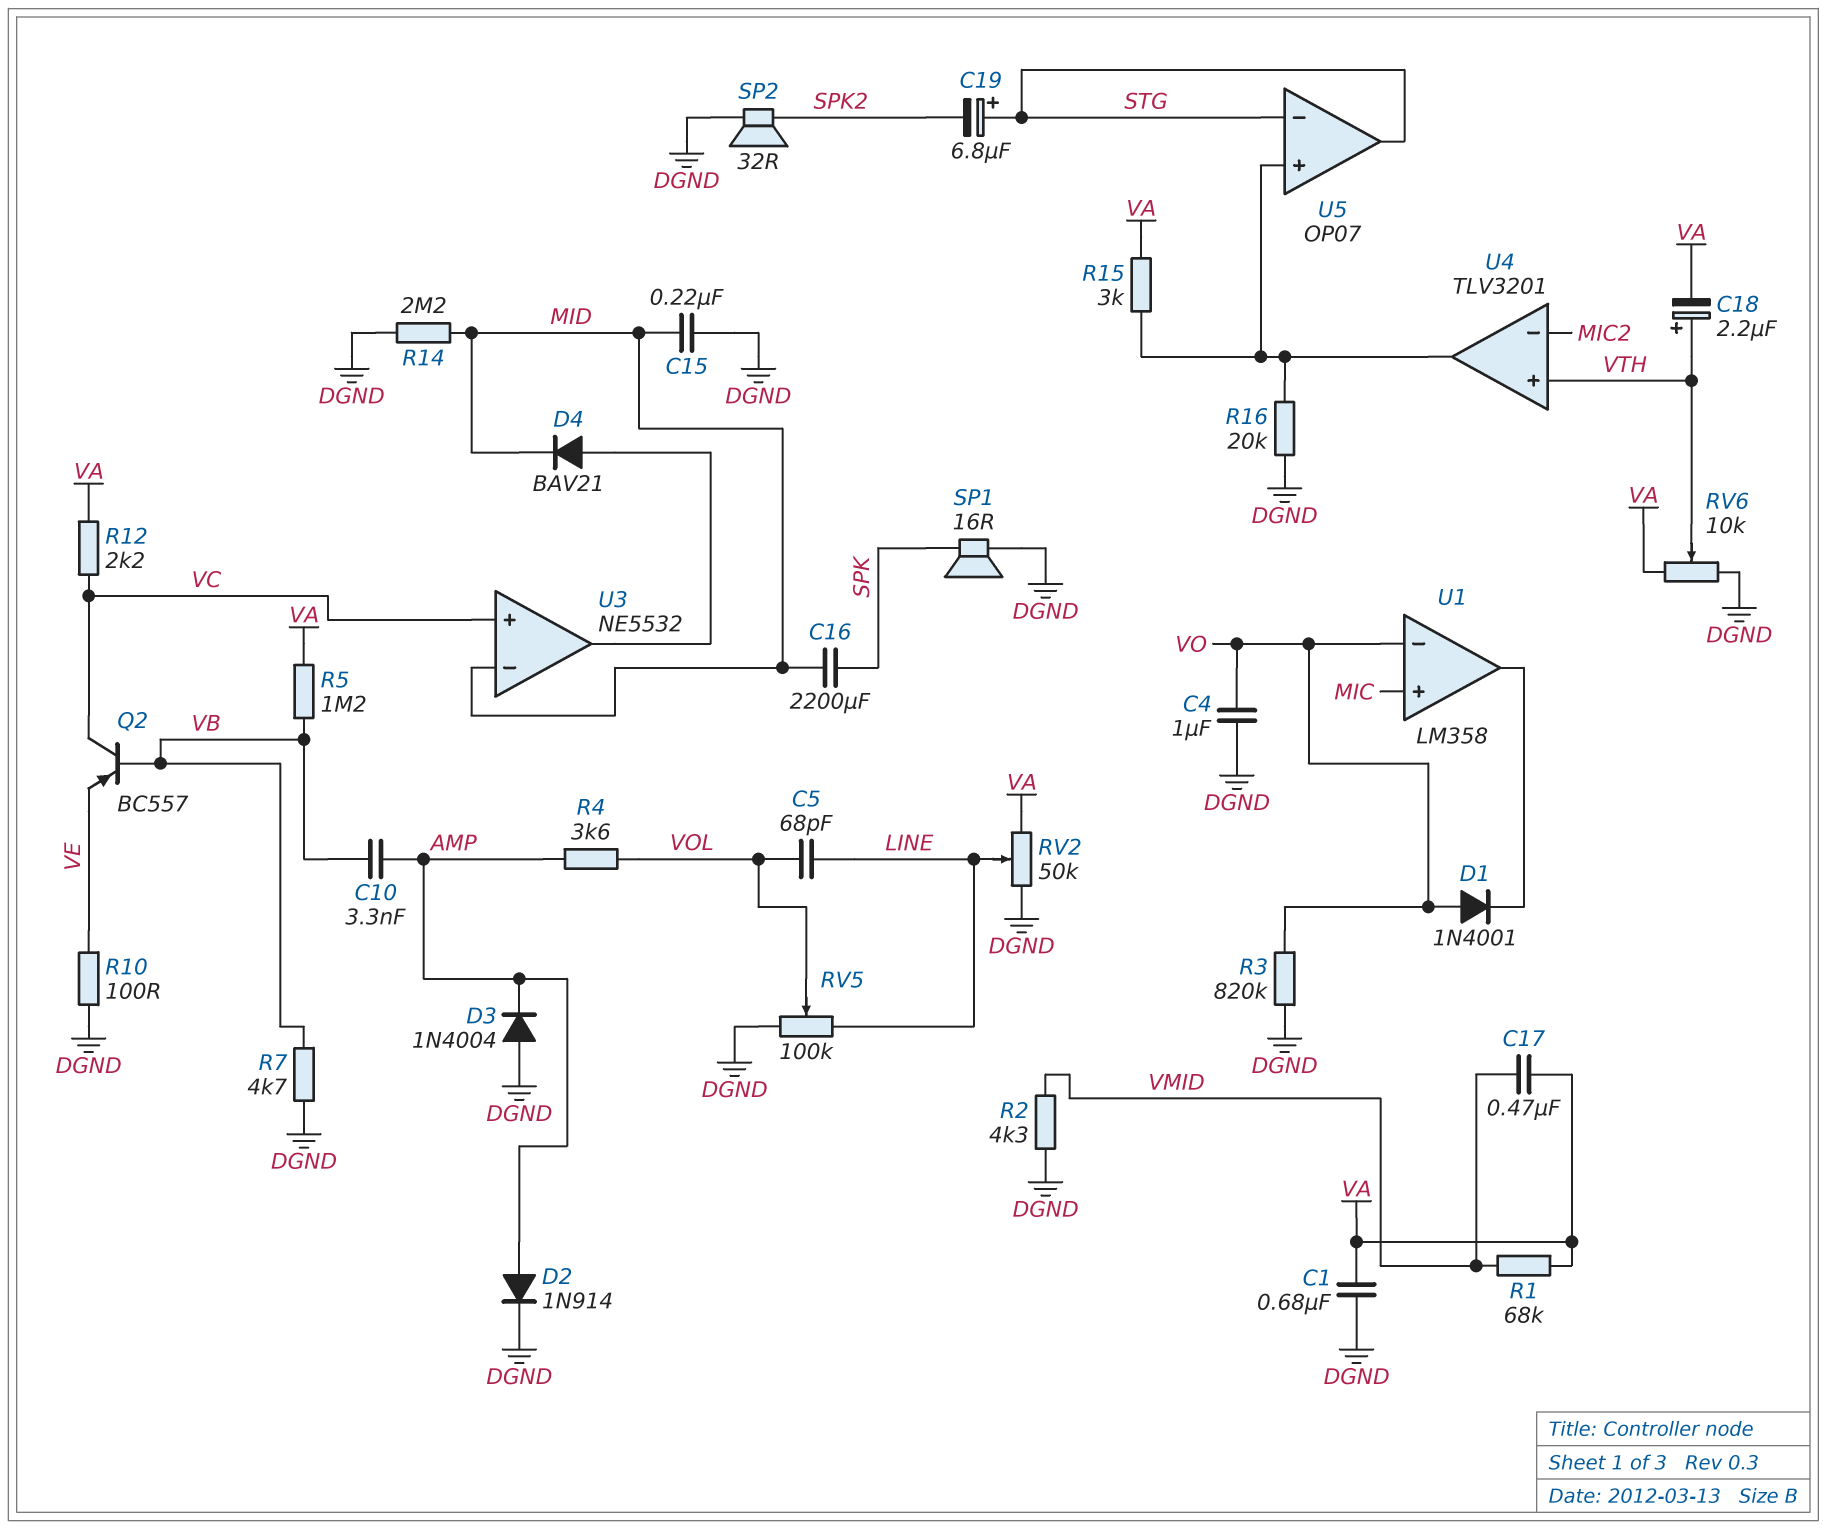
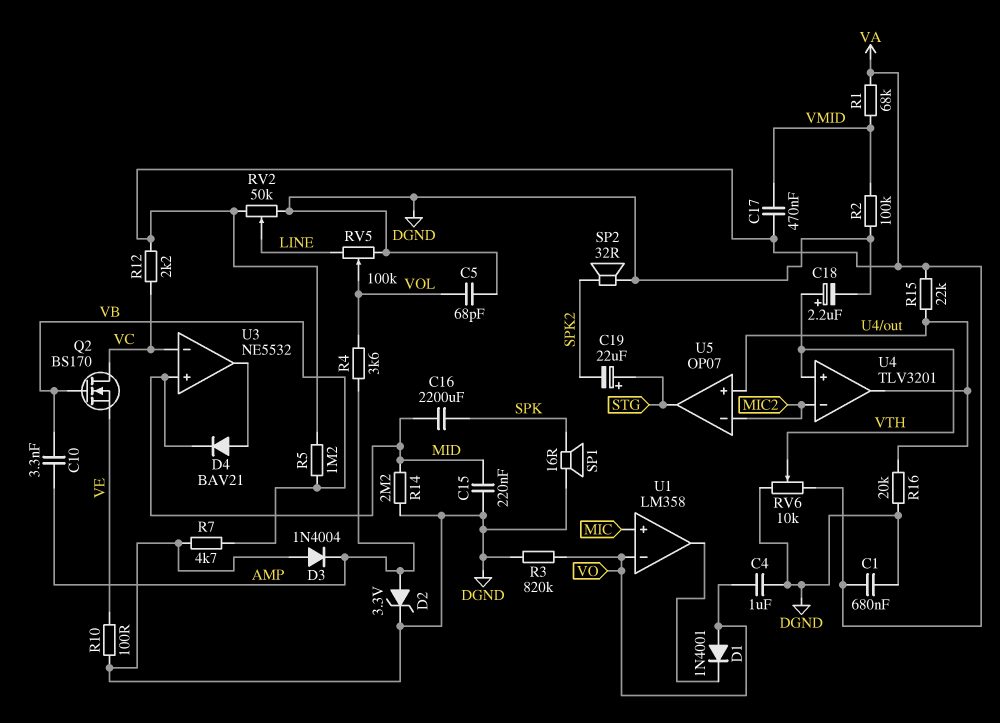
C5: 68pF (LINE, VOL) -> 68pF (DGND, VOL)
C18: 2.2uF (plus VTH, minus VA) -> 2.2uF (plus VTH, minus DGND)
C19: 6.8uF (plus STG, minus SPK2) -> 22uF (plus STG, minus SPK2)
D2: diode 1N914 (A AMP, K DGND) -> zener 3.3V (A AMP, K DGND)
Q2: PNP BC557 (B VB, C VC, E VE) -> NMOS BS170 (G VB, D VC, S VE)
R2: 4.3k (DGND, VMID) -> 100k (DGND, VMID)
R15: 3k (U4/out, VA) -> 22k (U4/out, VA)
U3 pin in+: VC -> MID
U3 pin in-: MID -> VC
U5 pin in-: STG -> MIC2

